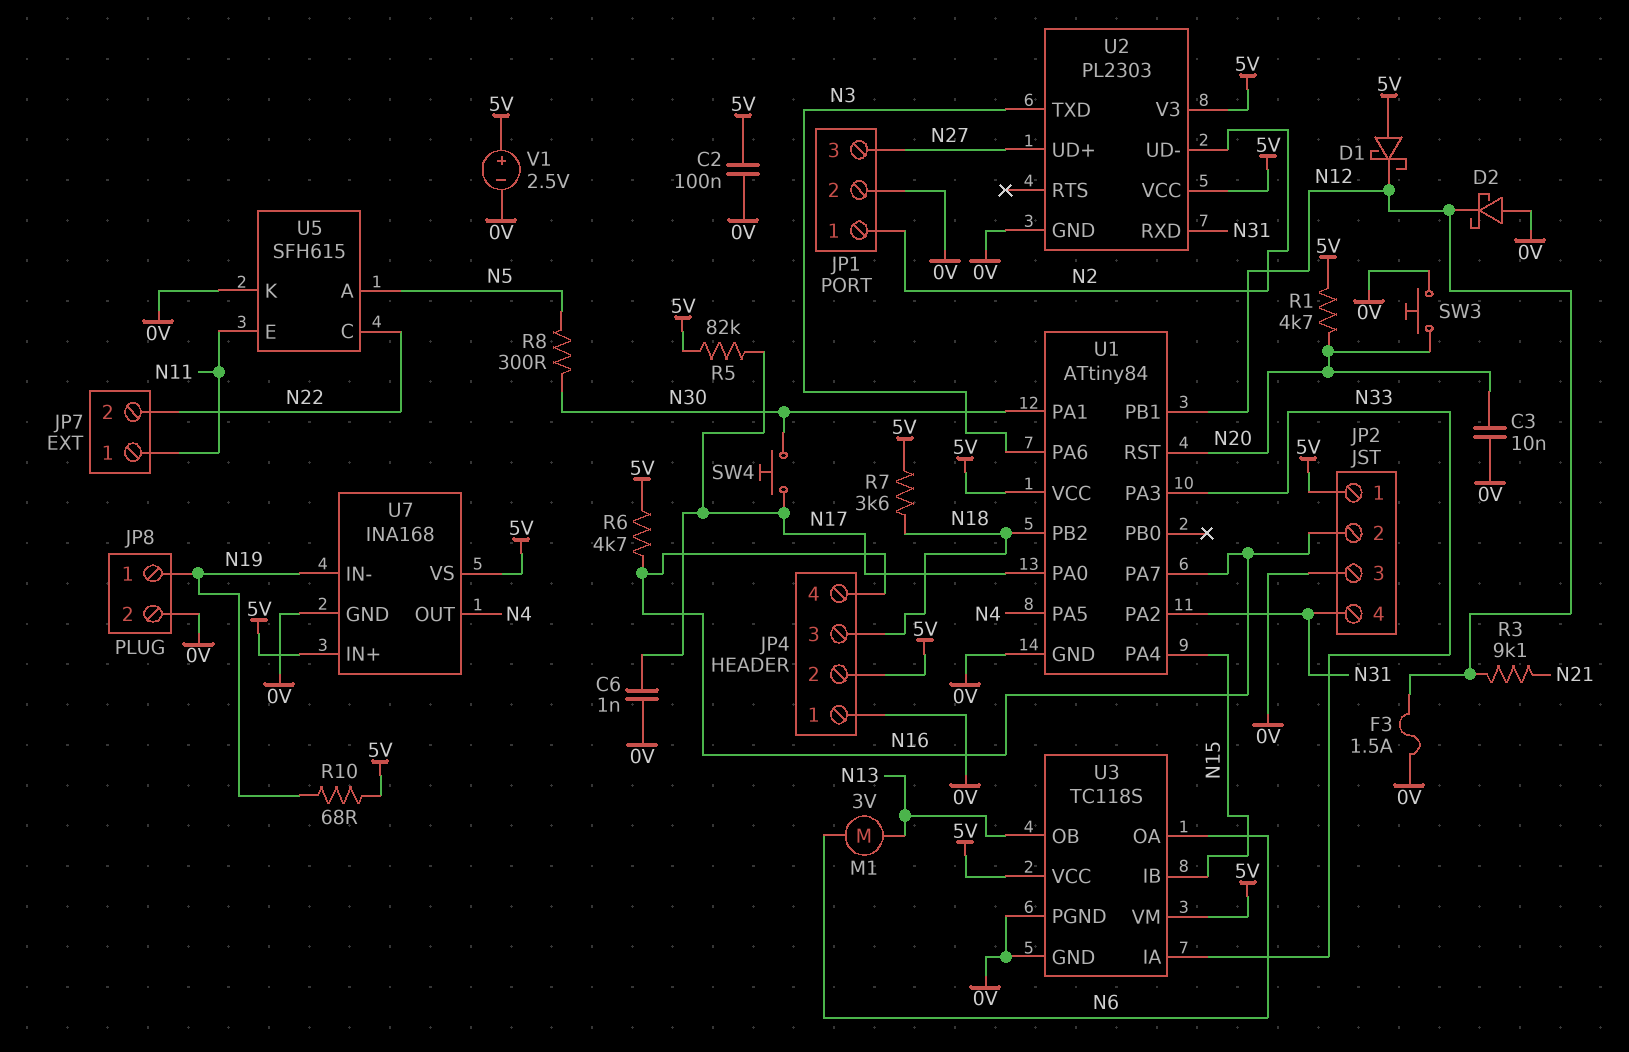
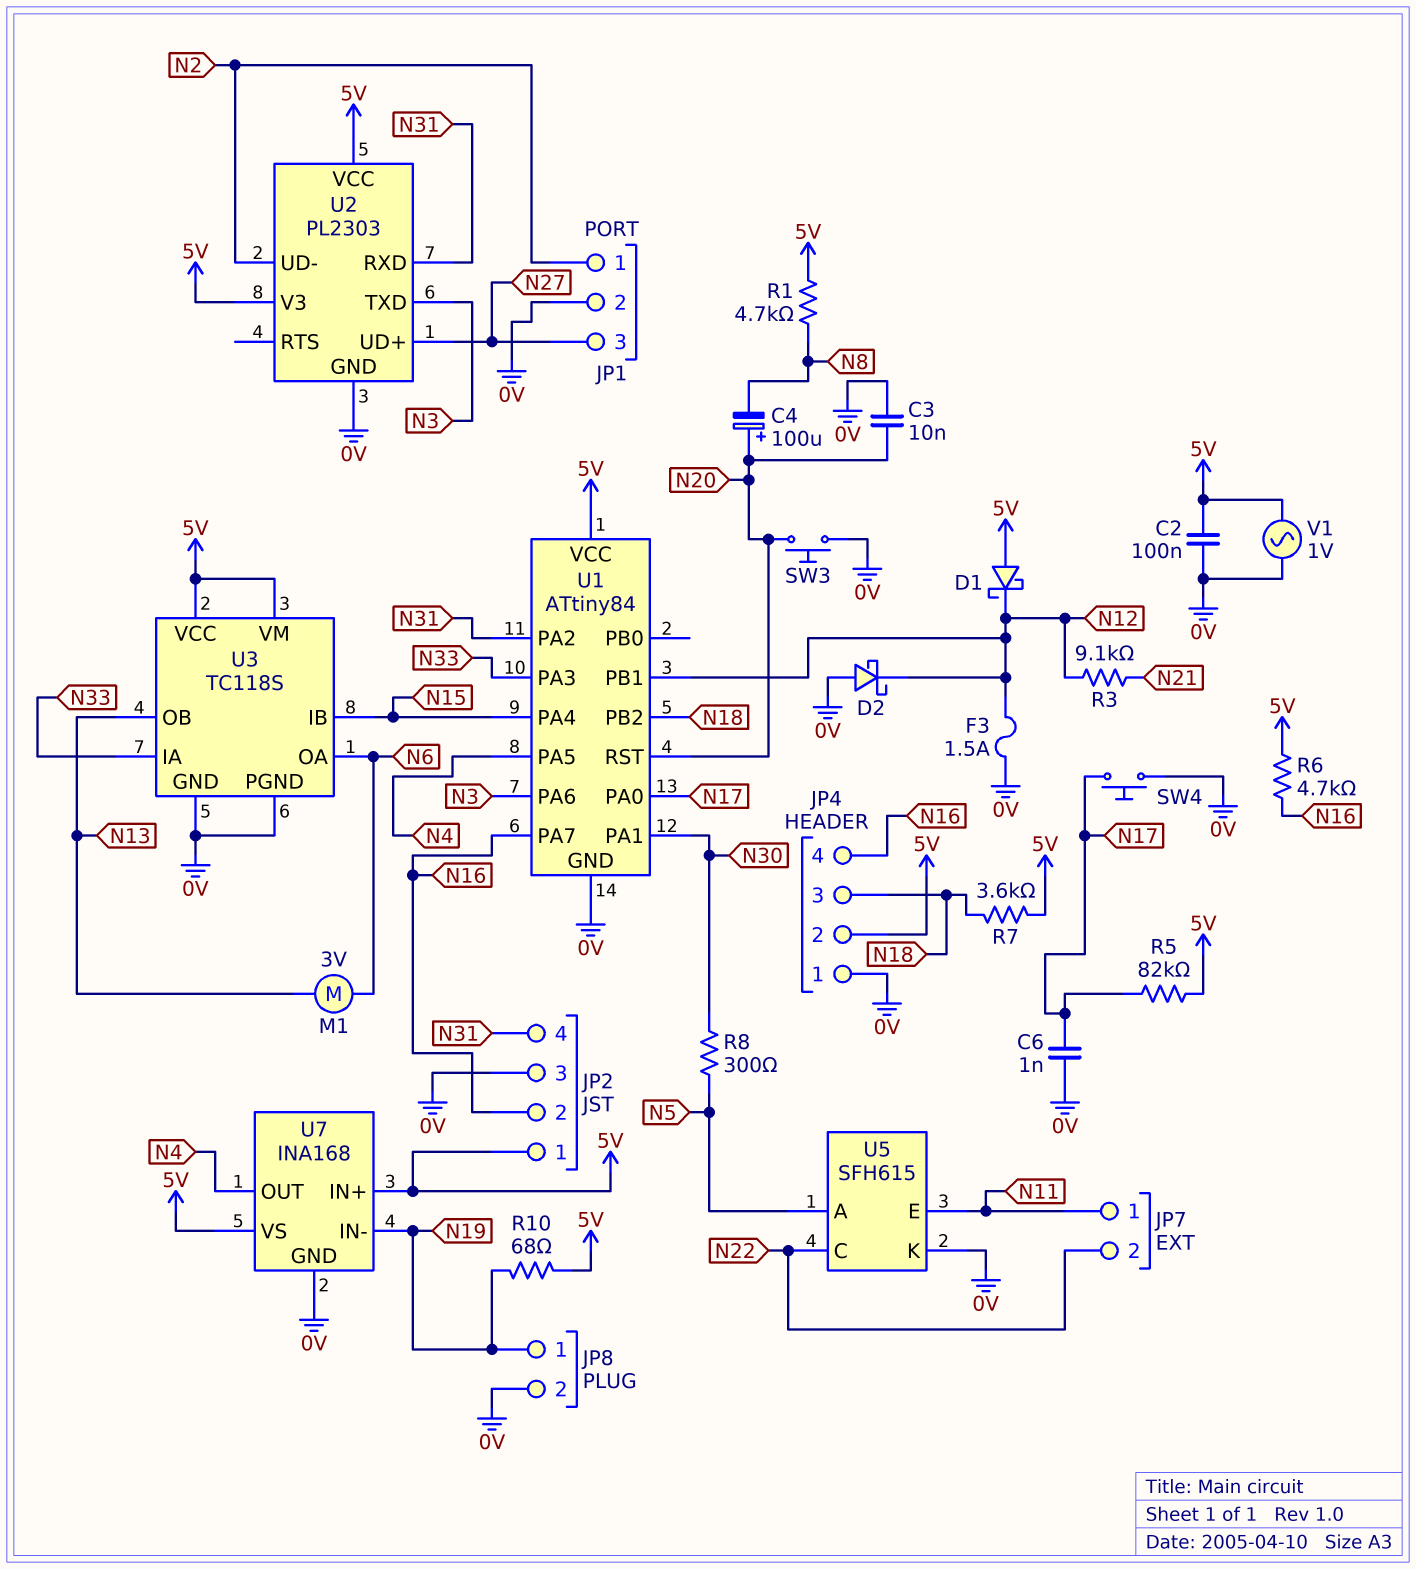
C4: none -> 100uF (plus N20, minus N8)
R1: 4.7k (5V, N20) -> 4.7k (5V, N8)
SW4: button (N17, N30) -> button (0V, N17)
V1: 2.5V (plus 5V, minus 0V) -> AC 1V (0V, 5V)

